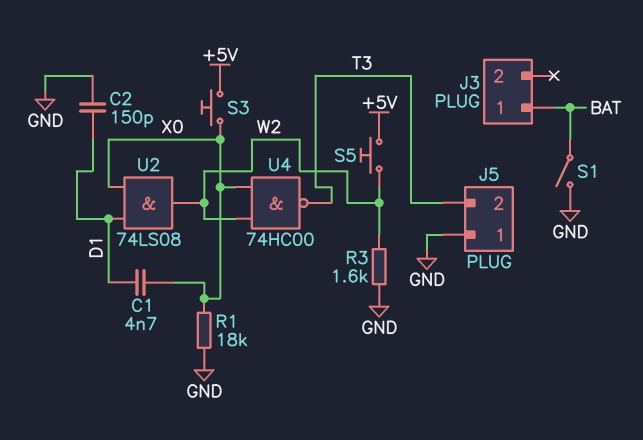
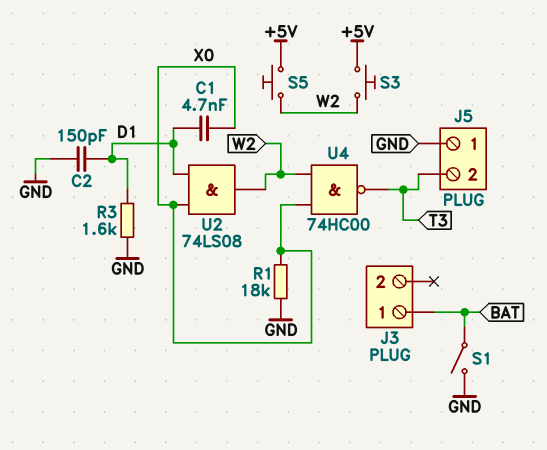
R3: 1.6k (GND, W2) -> 1.6k (D1, GND)
S3: button (+5V, X0) -> button (+5V, W2)

